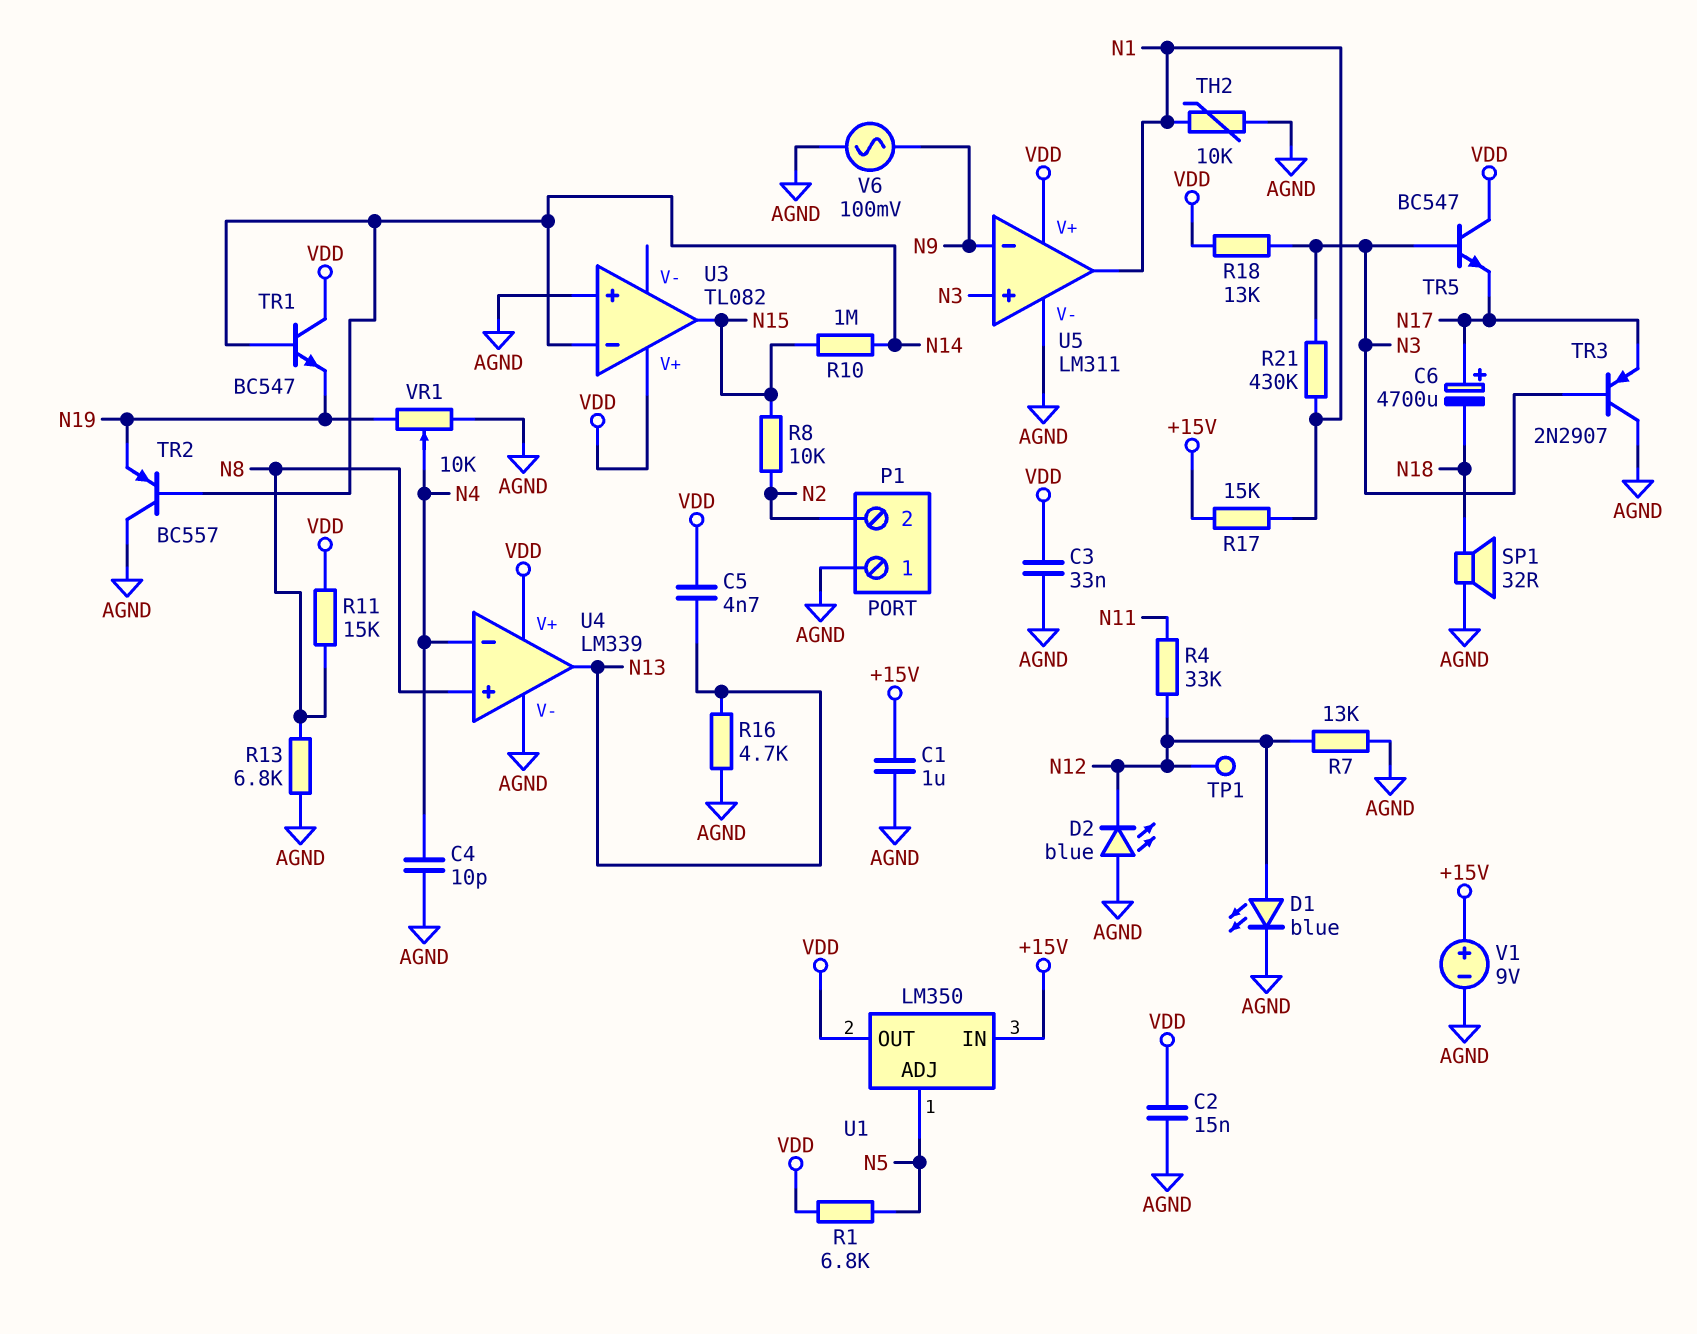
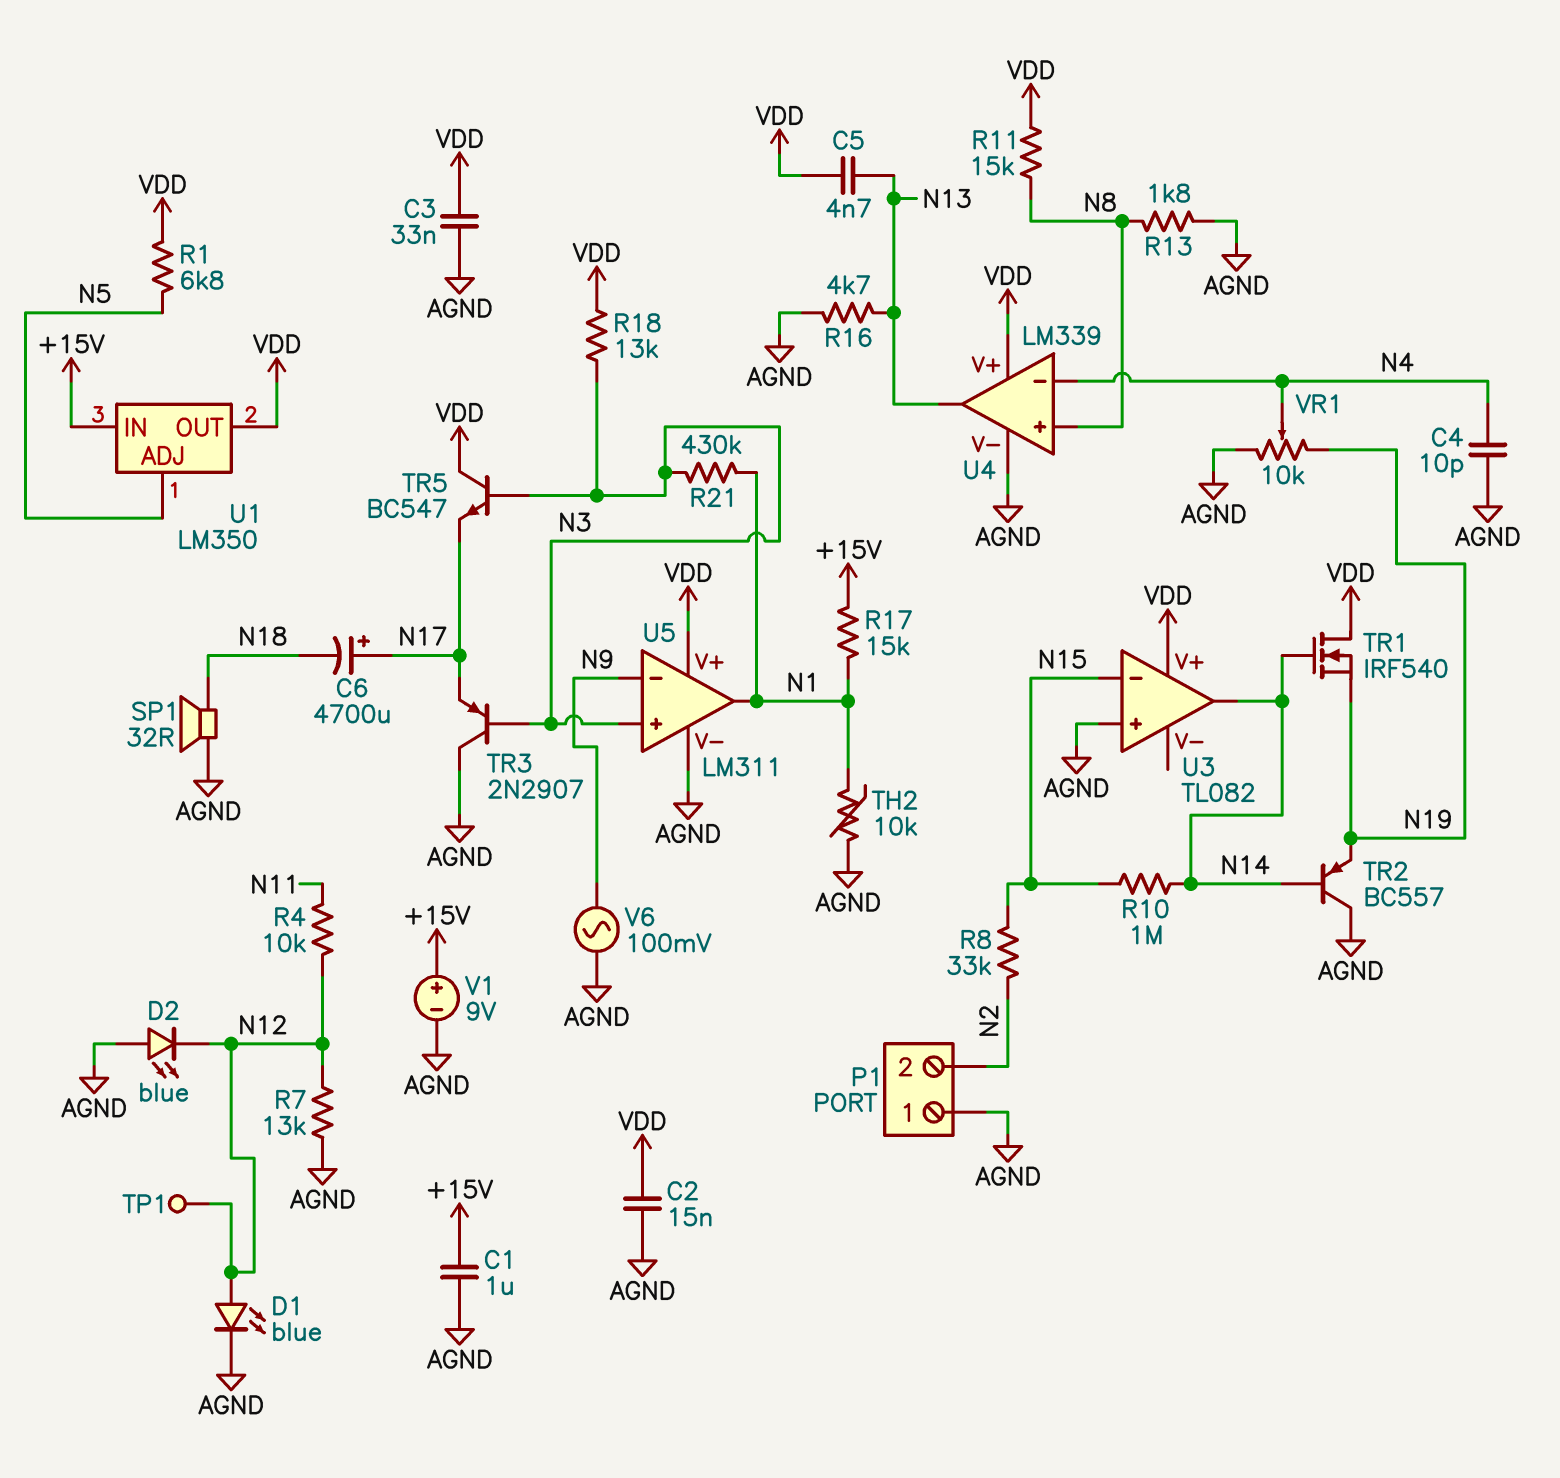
R4: 33k (N11, N12) -> 10k (N11, N12)
R8: 10k (N2, N15) -> 33k (N2, N15)
R13: 6.8k (AGND, N8) -> 1.8k (AGND, N8)
TR1: NPN BC547 (B N14, C VDD, E N19) -> NMOS IRF540 (G N14, D VDD, S N19)
U3 pin in-: N14 -> N15
U3 pin out: N15 -> N14

